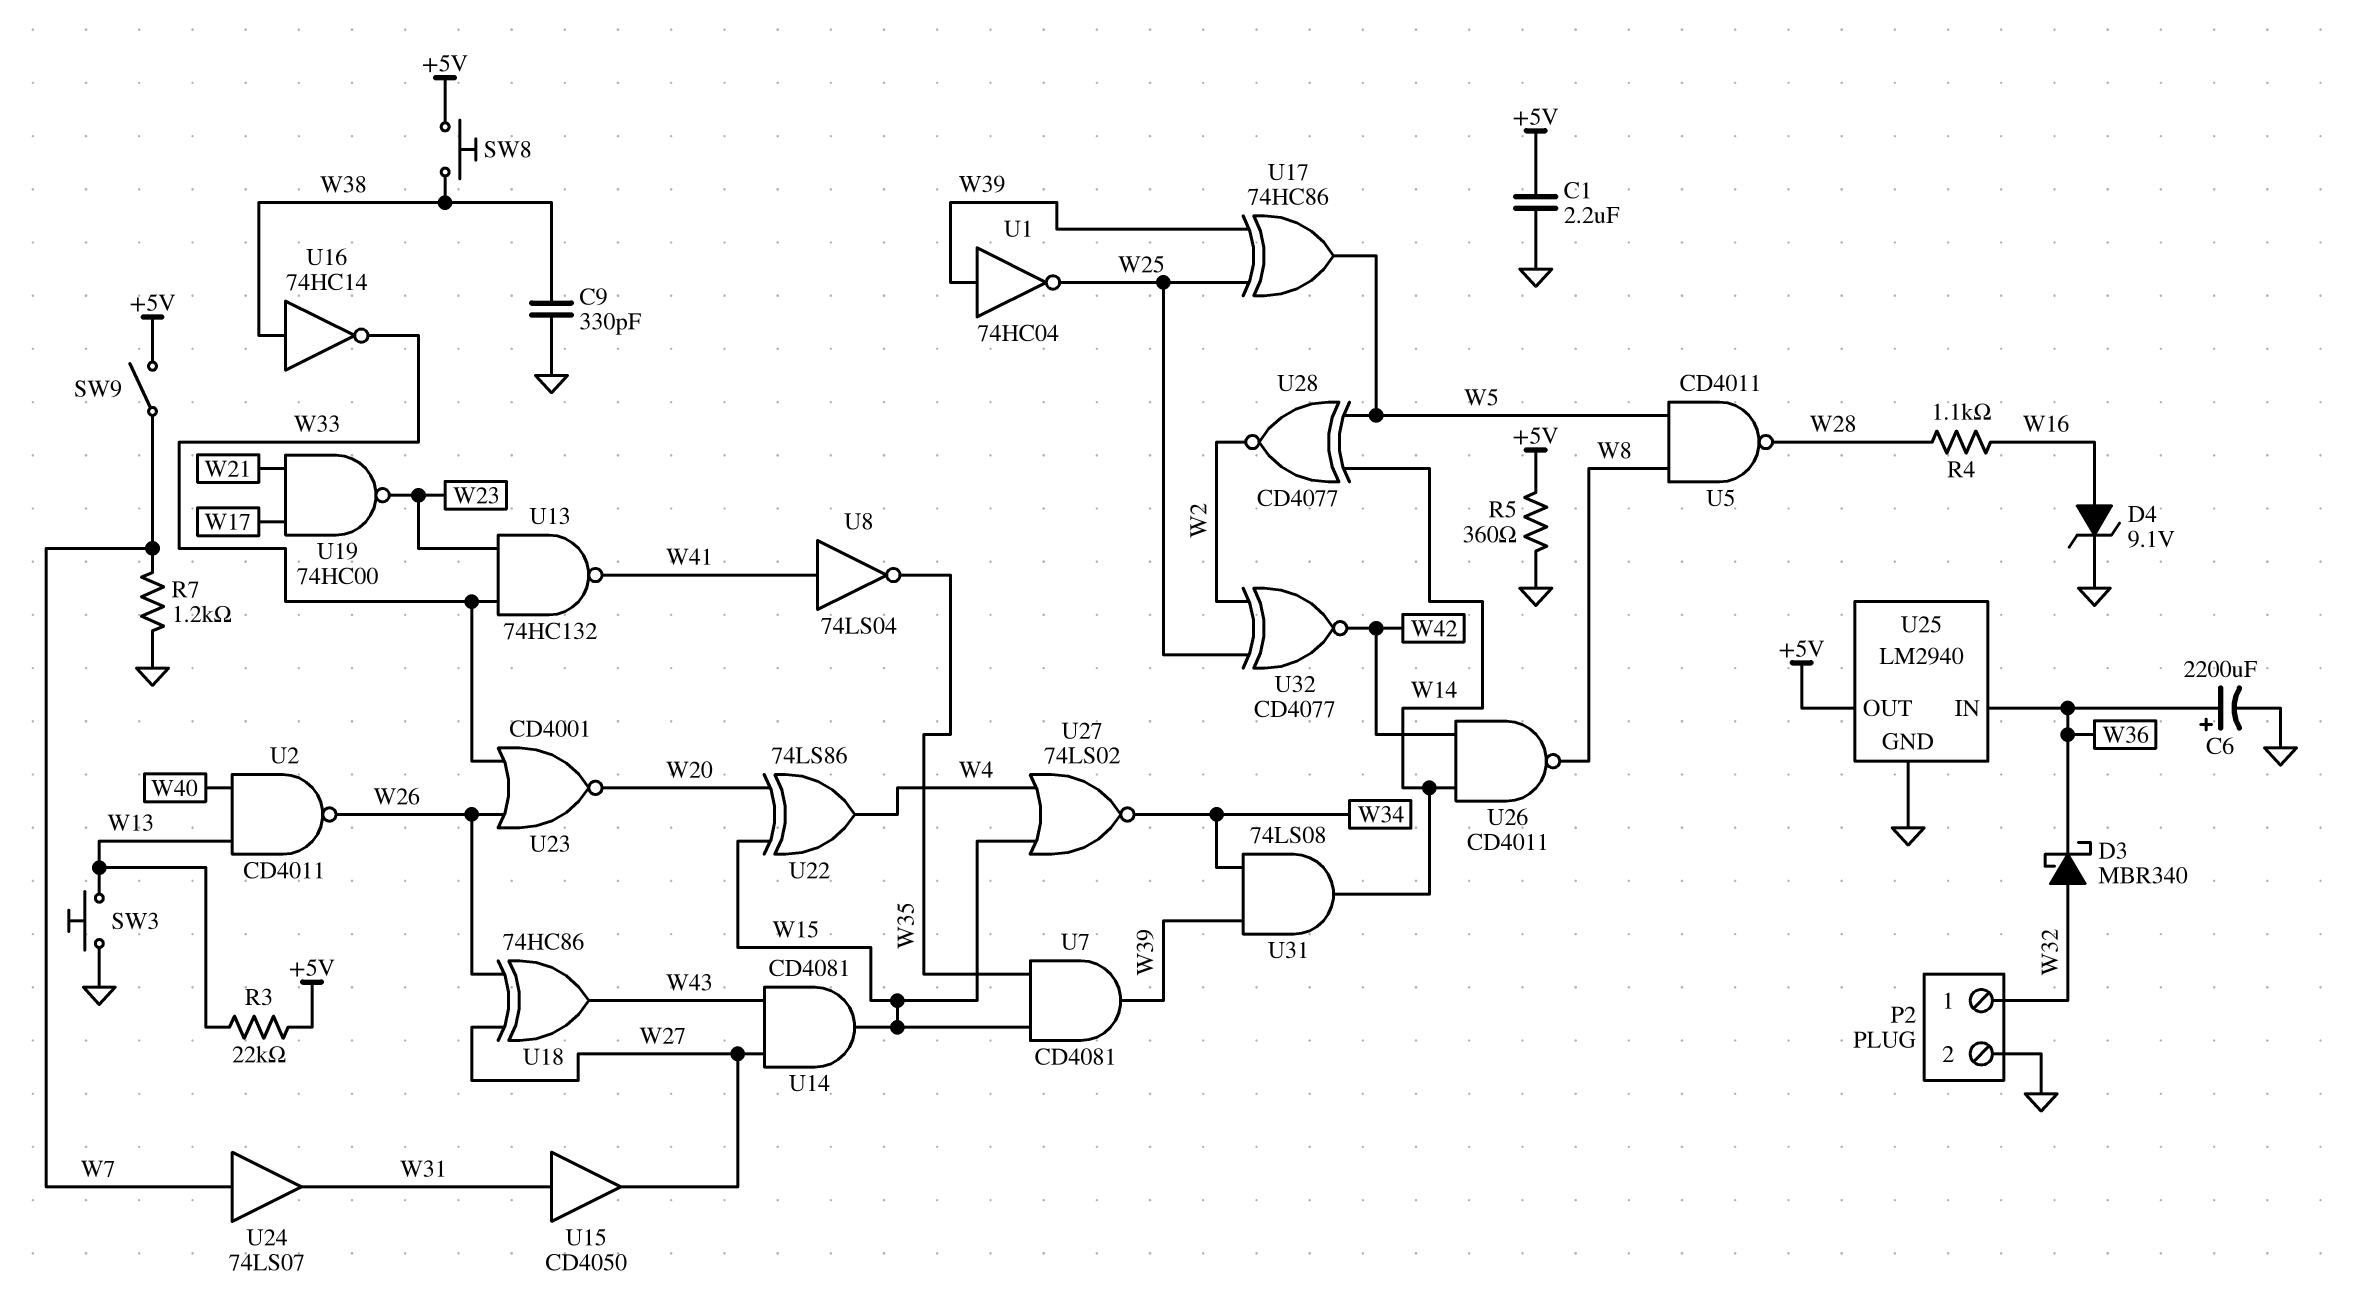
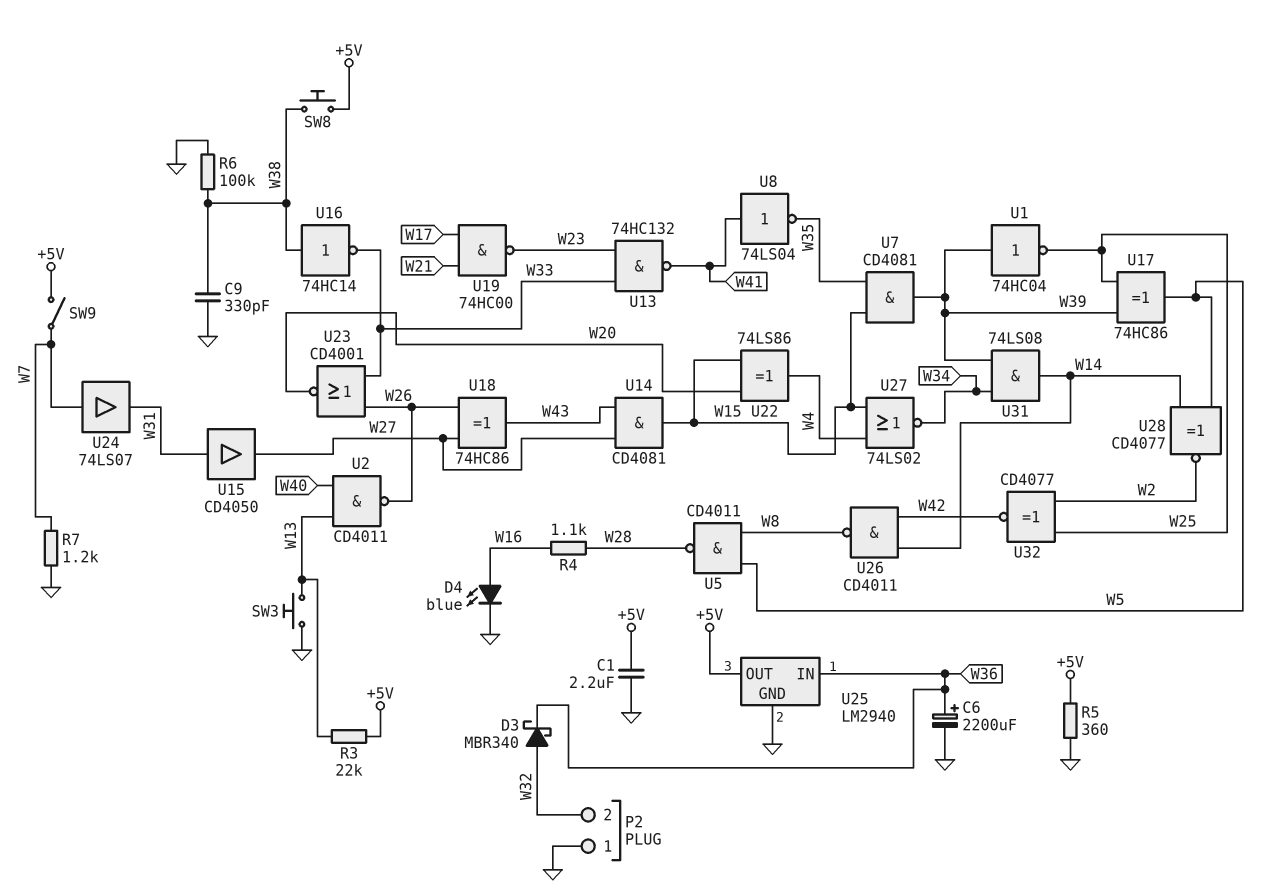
D4: zener 9.1V (A W16, K GND) -> LED blue (A W16, K GND)
P2 pin 1: W32 -> GND
P2 pin 2: GND -> W32
R6: none -> 100k (GND, W38)

